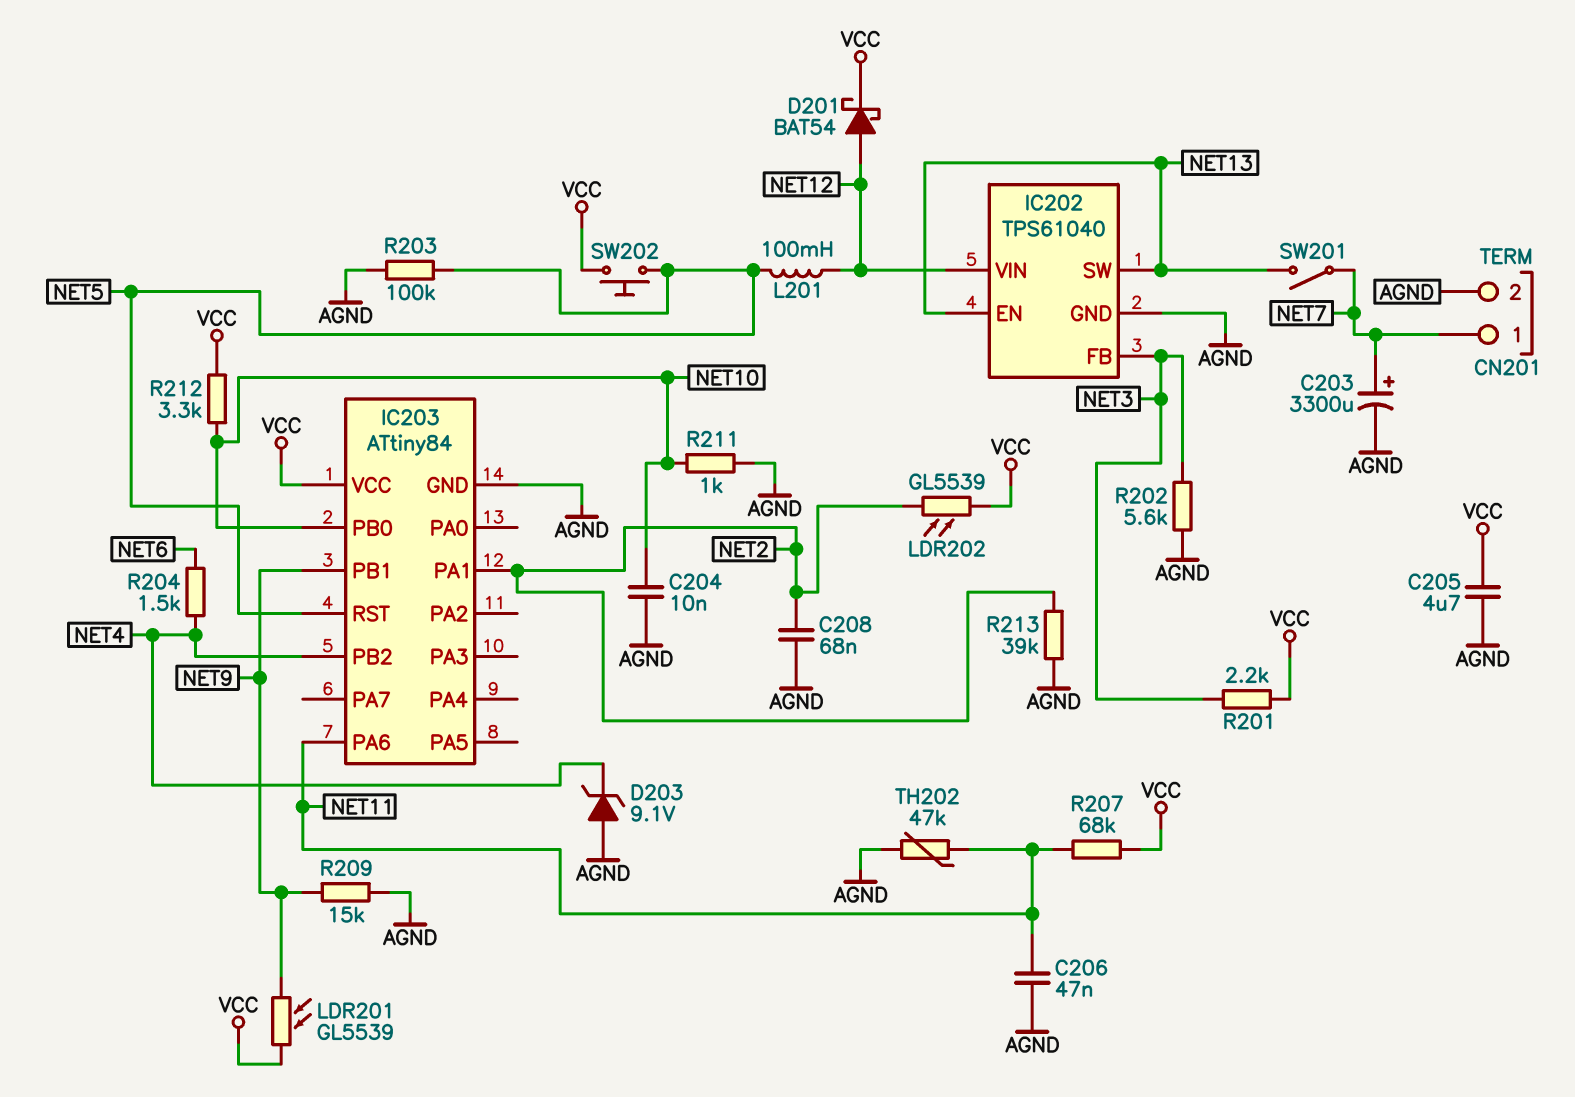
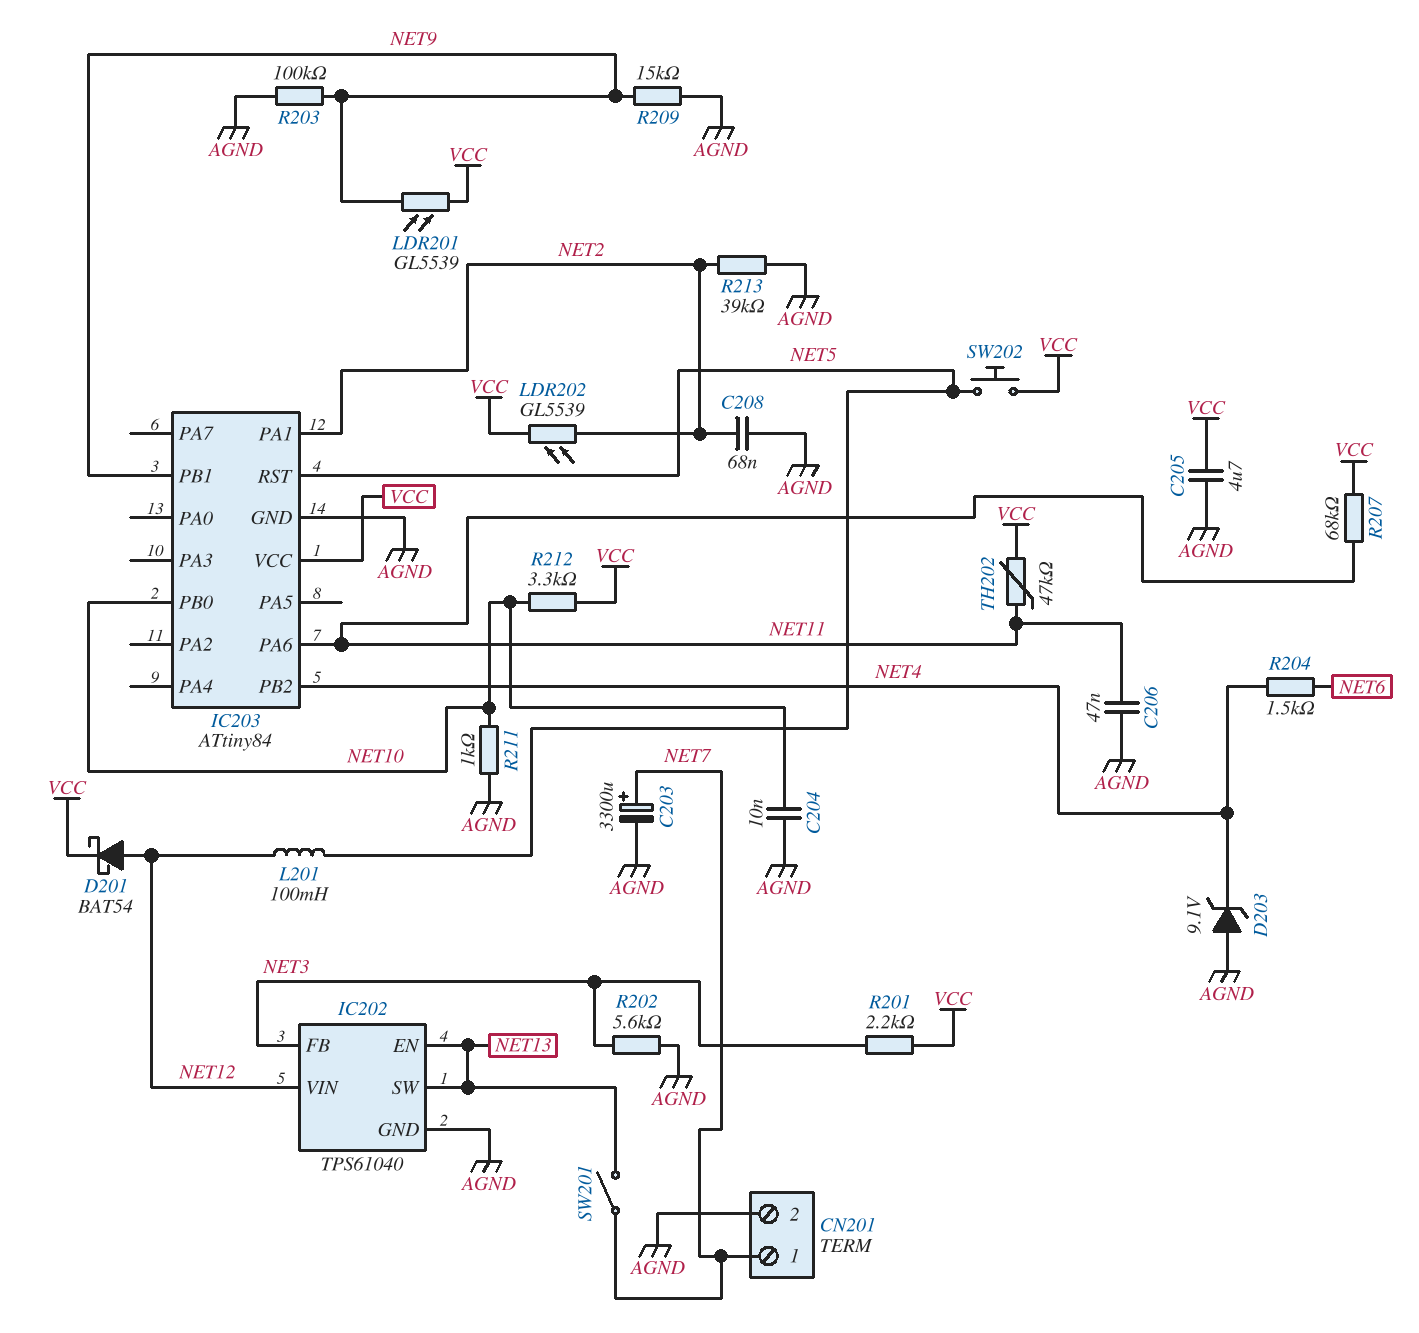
R203: 100k (AGND, NET5) -> 100k (AGND, NET9)
TH202: 47k (AGND, NET11) -> 47k (NET11, VCC)

